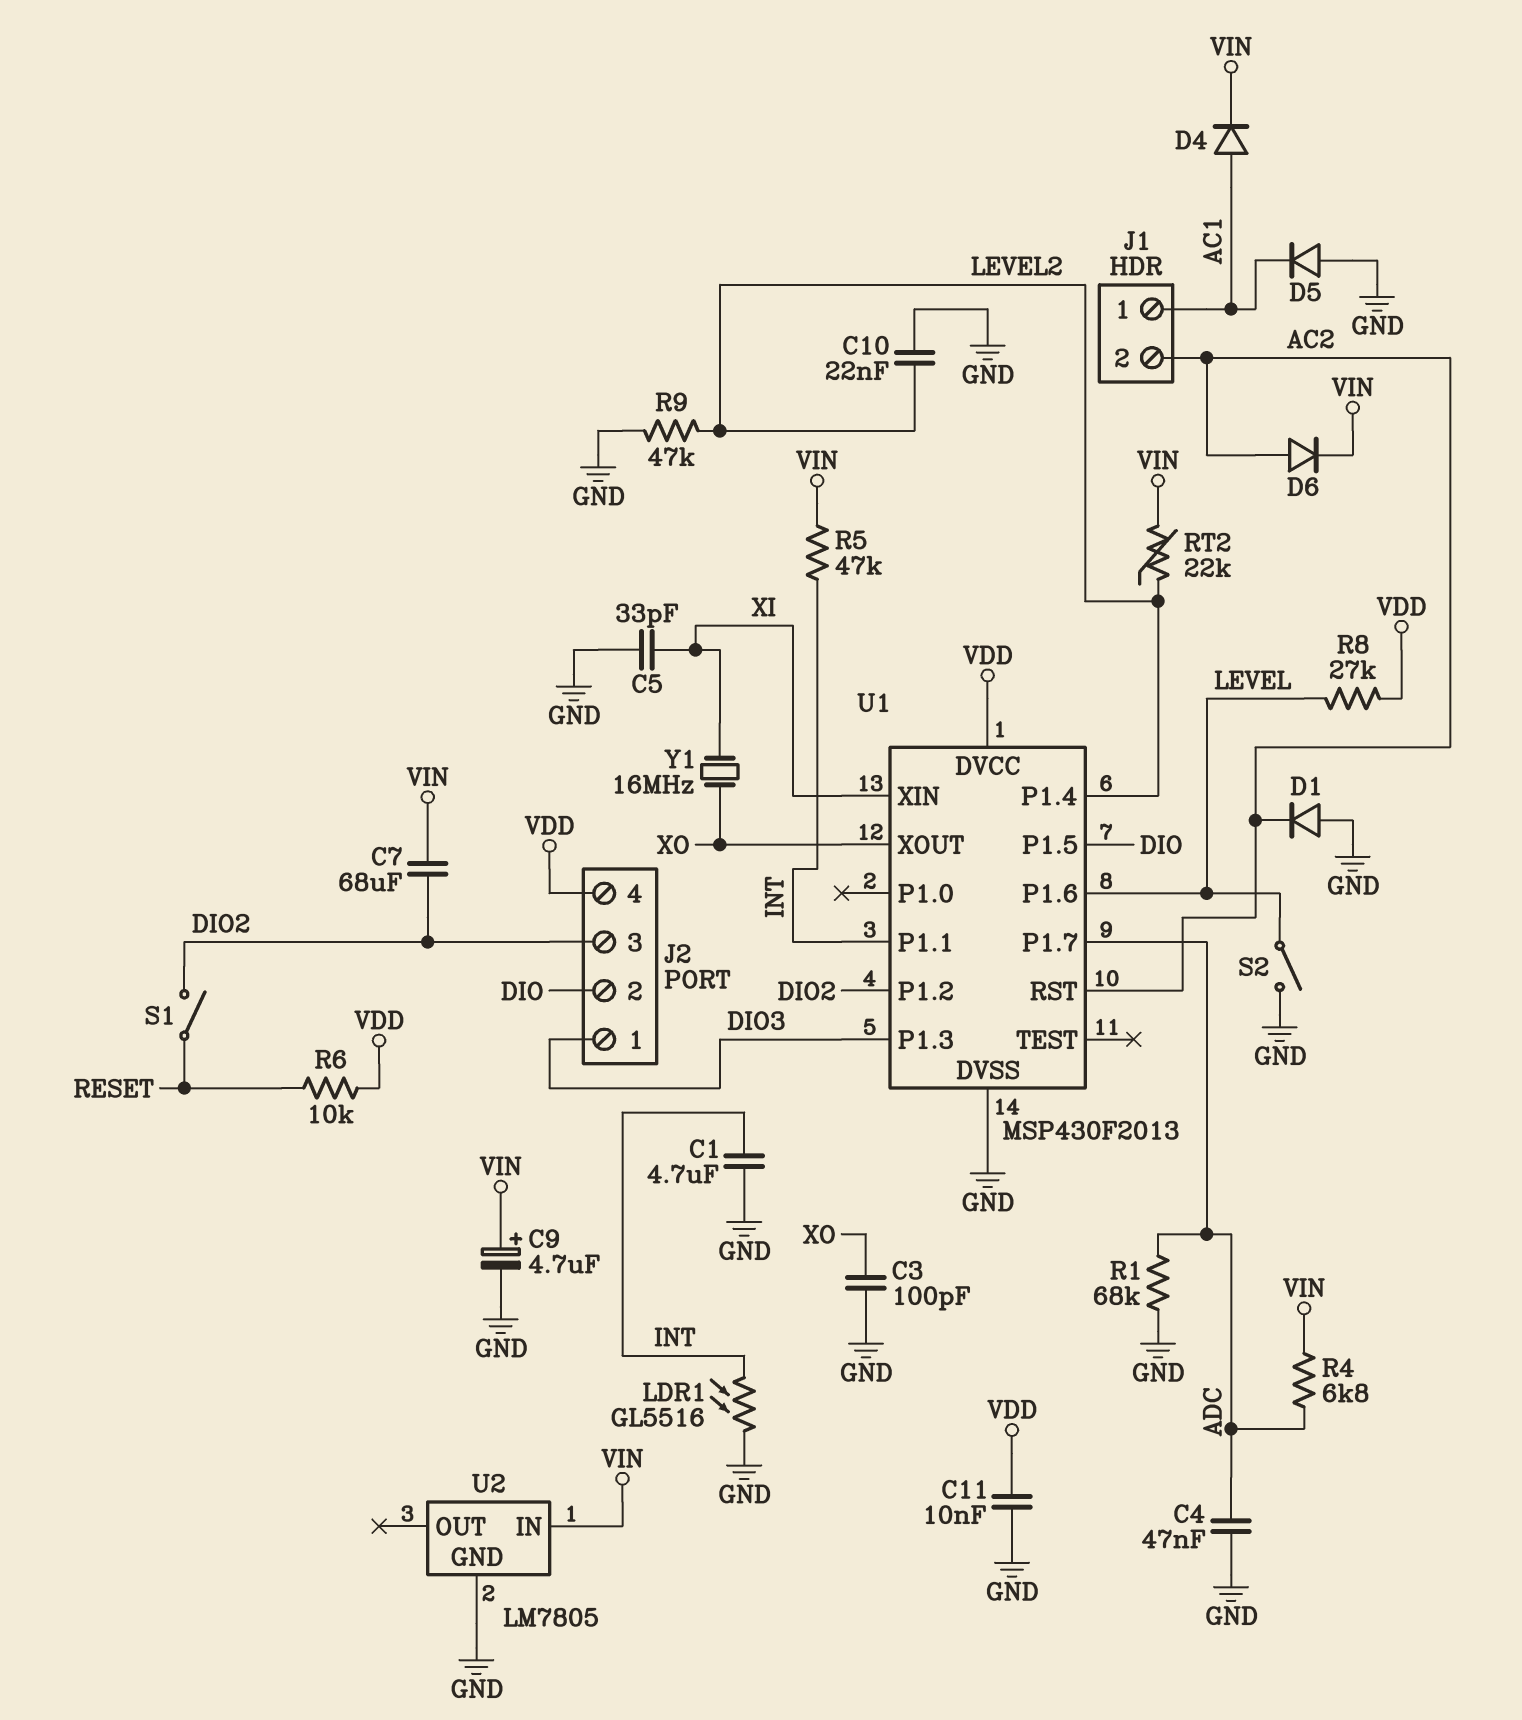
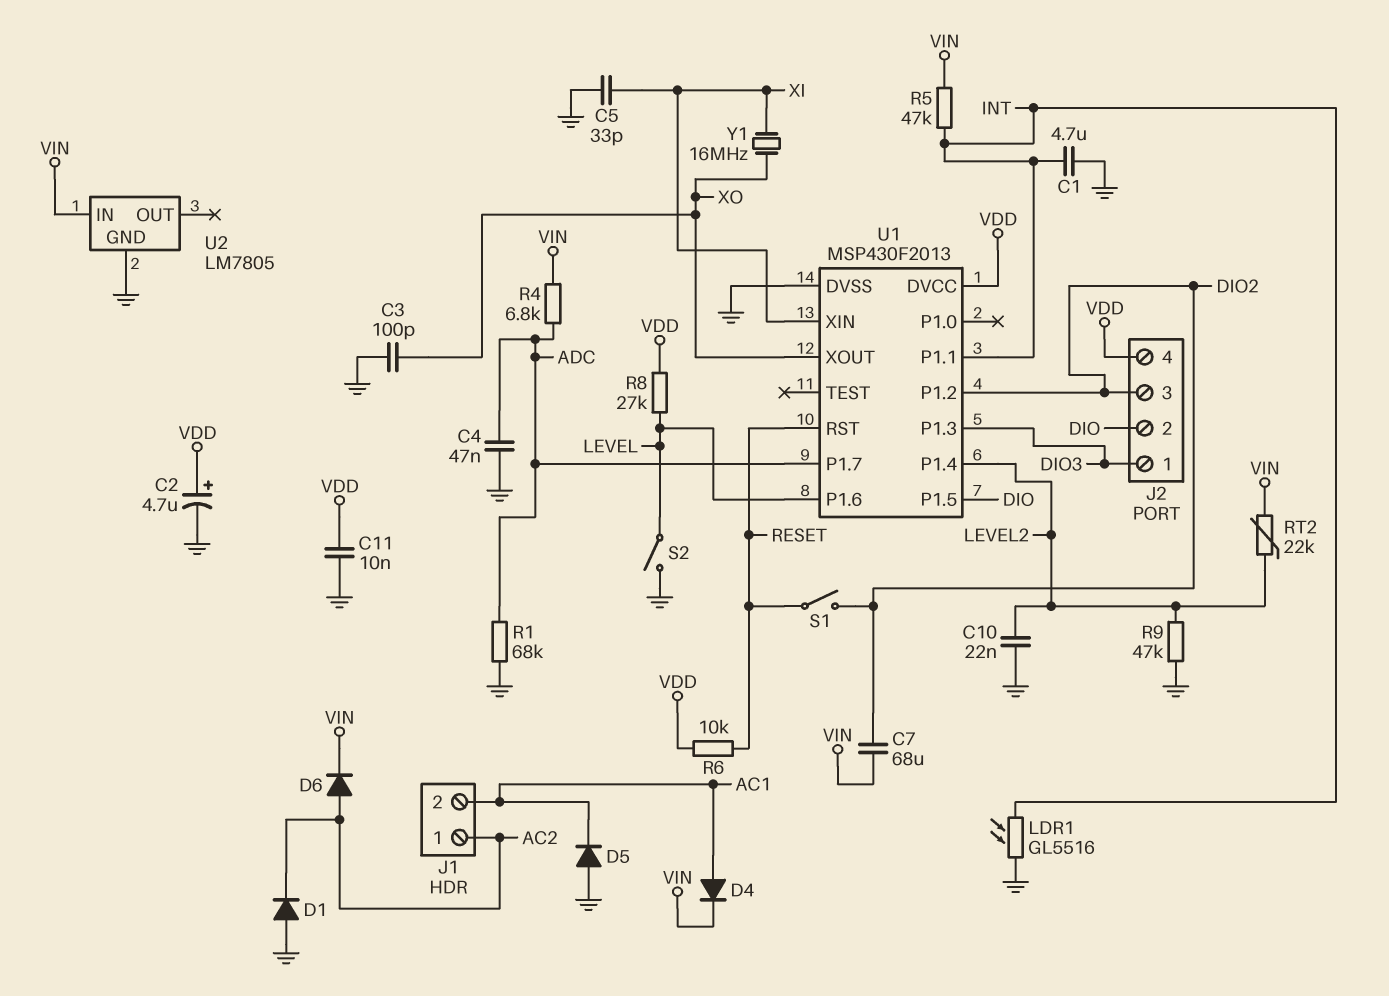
C2: none -> 4.7uF (plus VDD, minus GND)
C9: 4.7uF (plus VIN, minus GND) -> none
J1 pin 1: AC1 -> AC2
J1 pin 2: AC2 -> AC1
U1 pin RST: AC2 -> RESET

